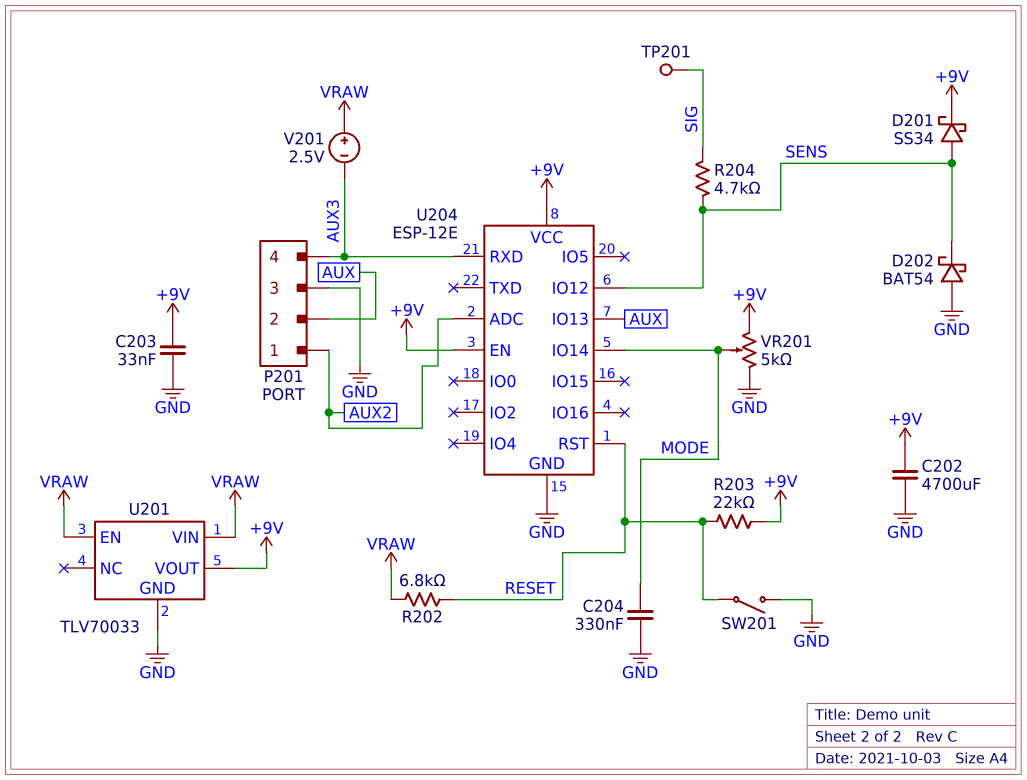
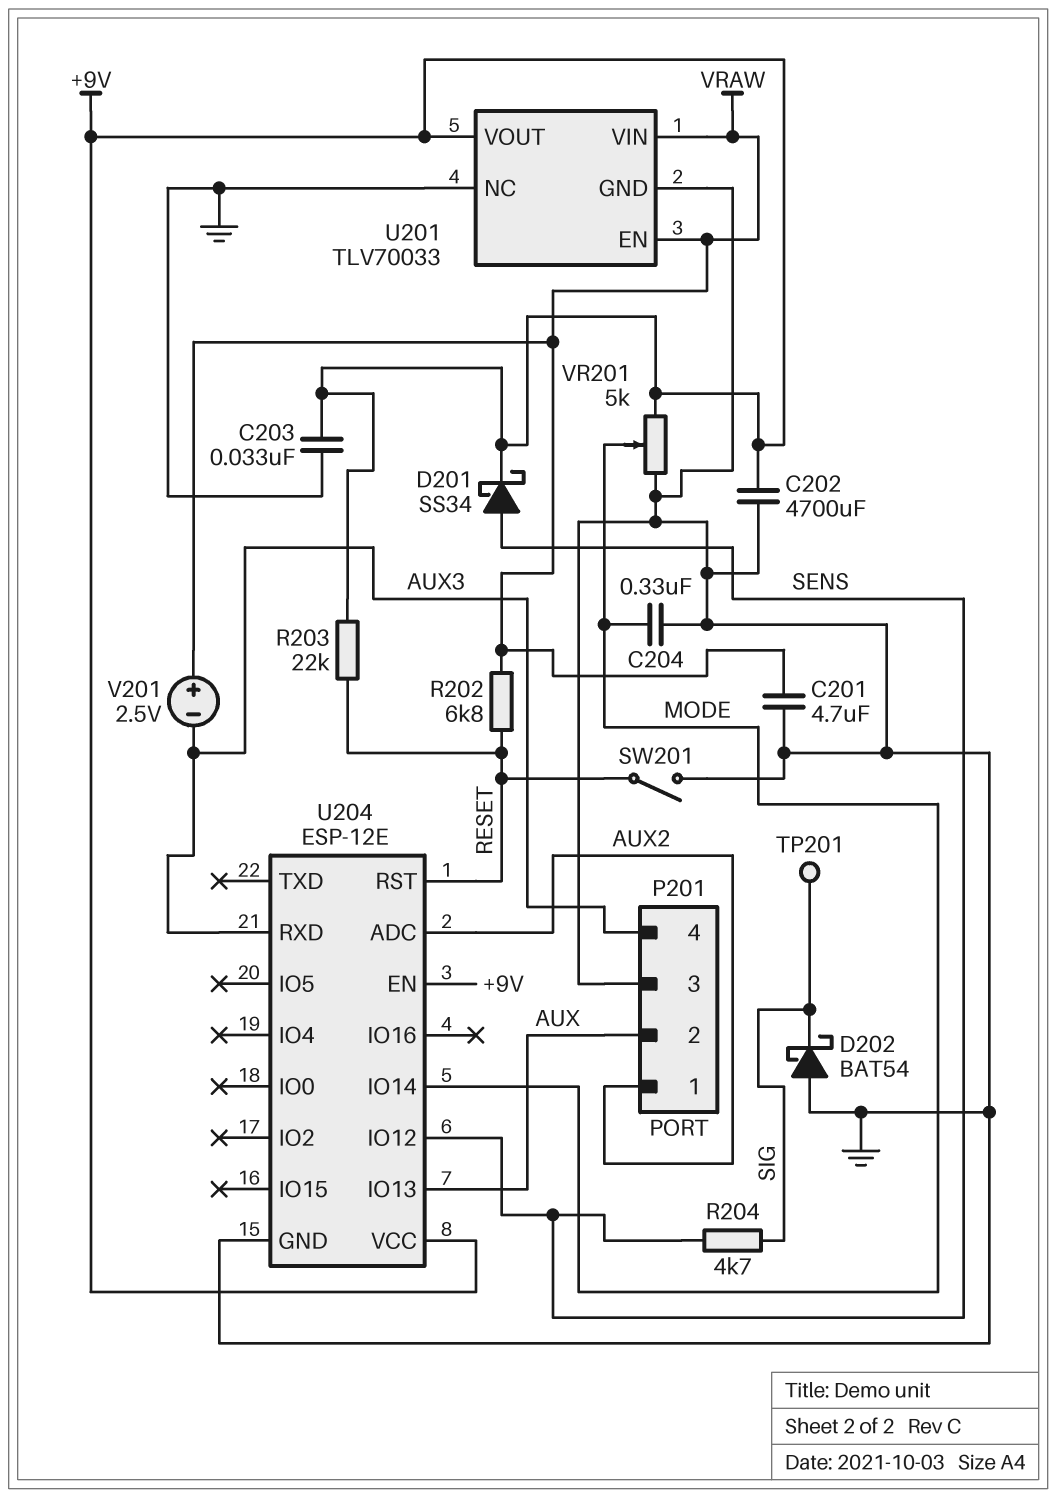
C201: none -> 4.7uF (GND, VRAW)
D202: schottky BAT54 (A GND, K SENS) -> schottky BAT54 (A GND, K SIG)
U201 pin NC: none -> GND

